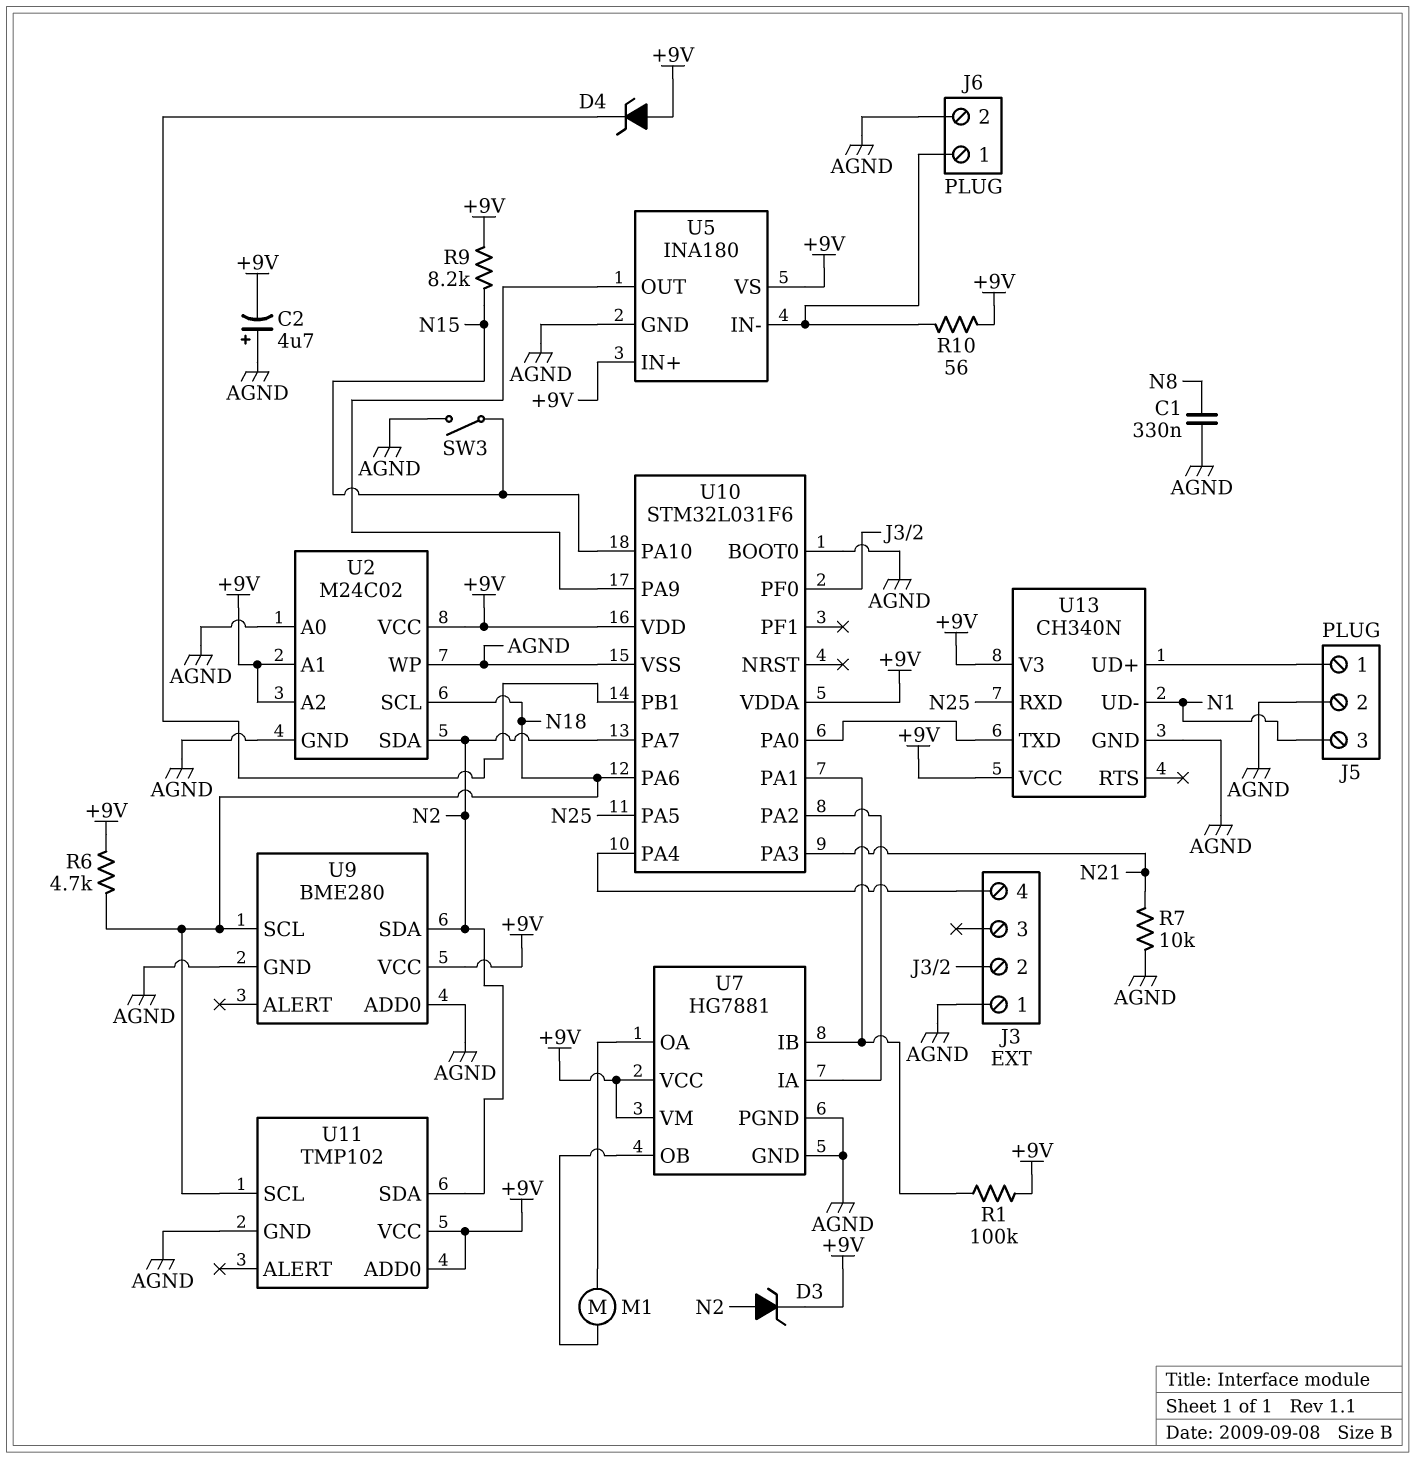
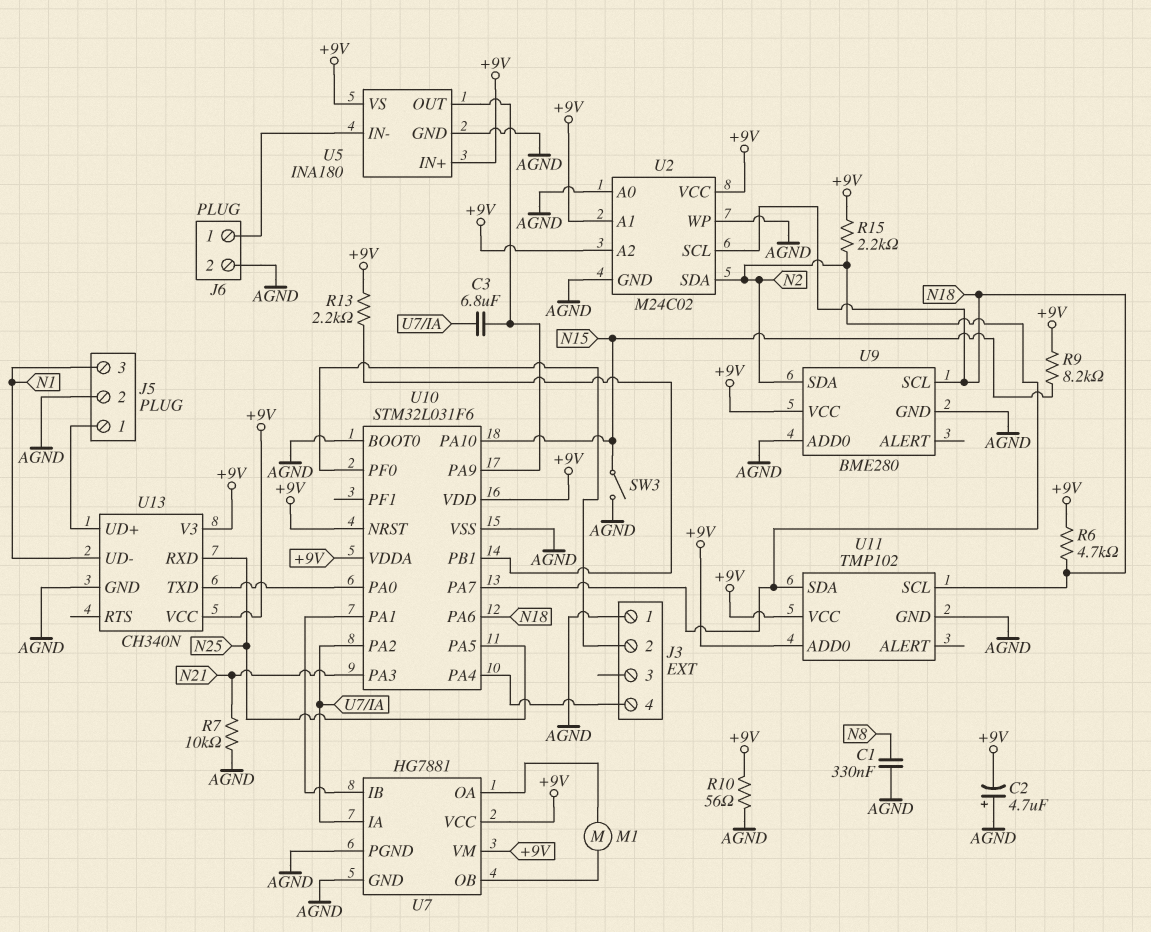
C3: none -> 6.8uF (U5/OUT, U7/IA)
D3: zener (A N2, K +9V) -> none
D4: zener (A +9V, K U10/PB1) -> none
R1: 100k (+9V, U7/IB) -> none
R10: 56 (+9V, J6/1) -> 56 (+9V, AGND)
R13: none -> 2.2k (+9V, U10/PB1)
R15: none -> 2.2k (+9V, N2)
U10 pin NRST: none -> +9V

